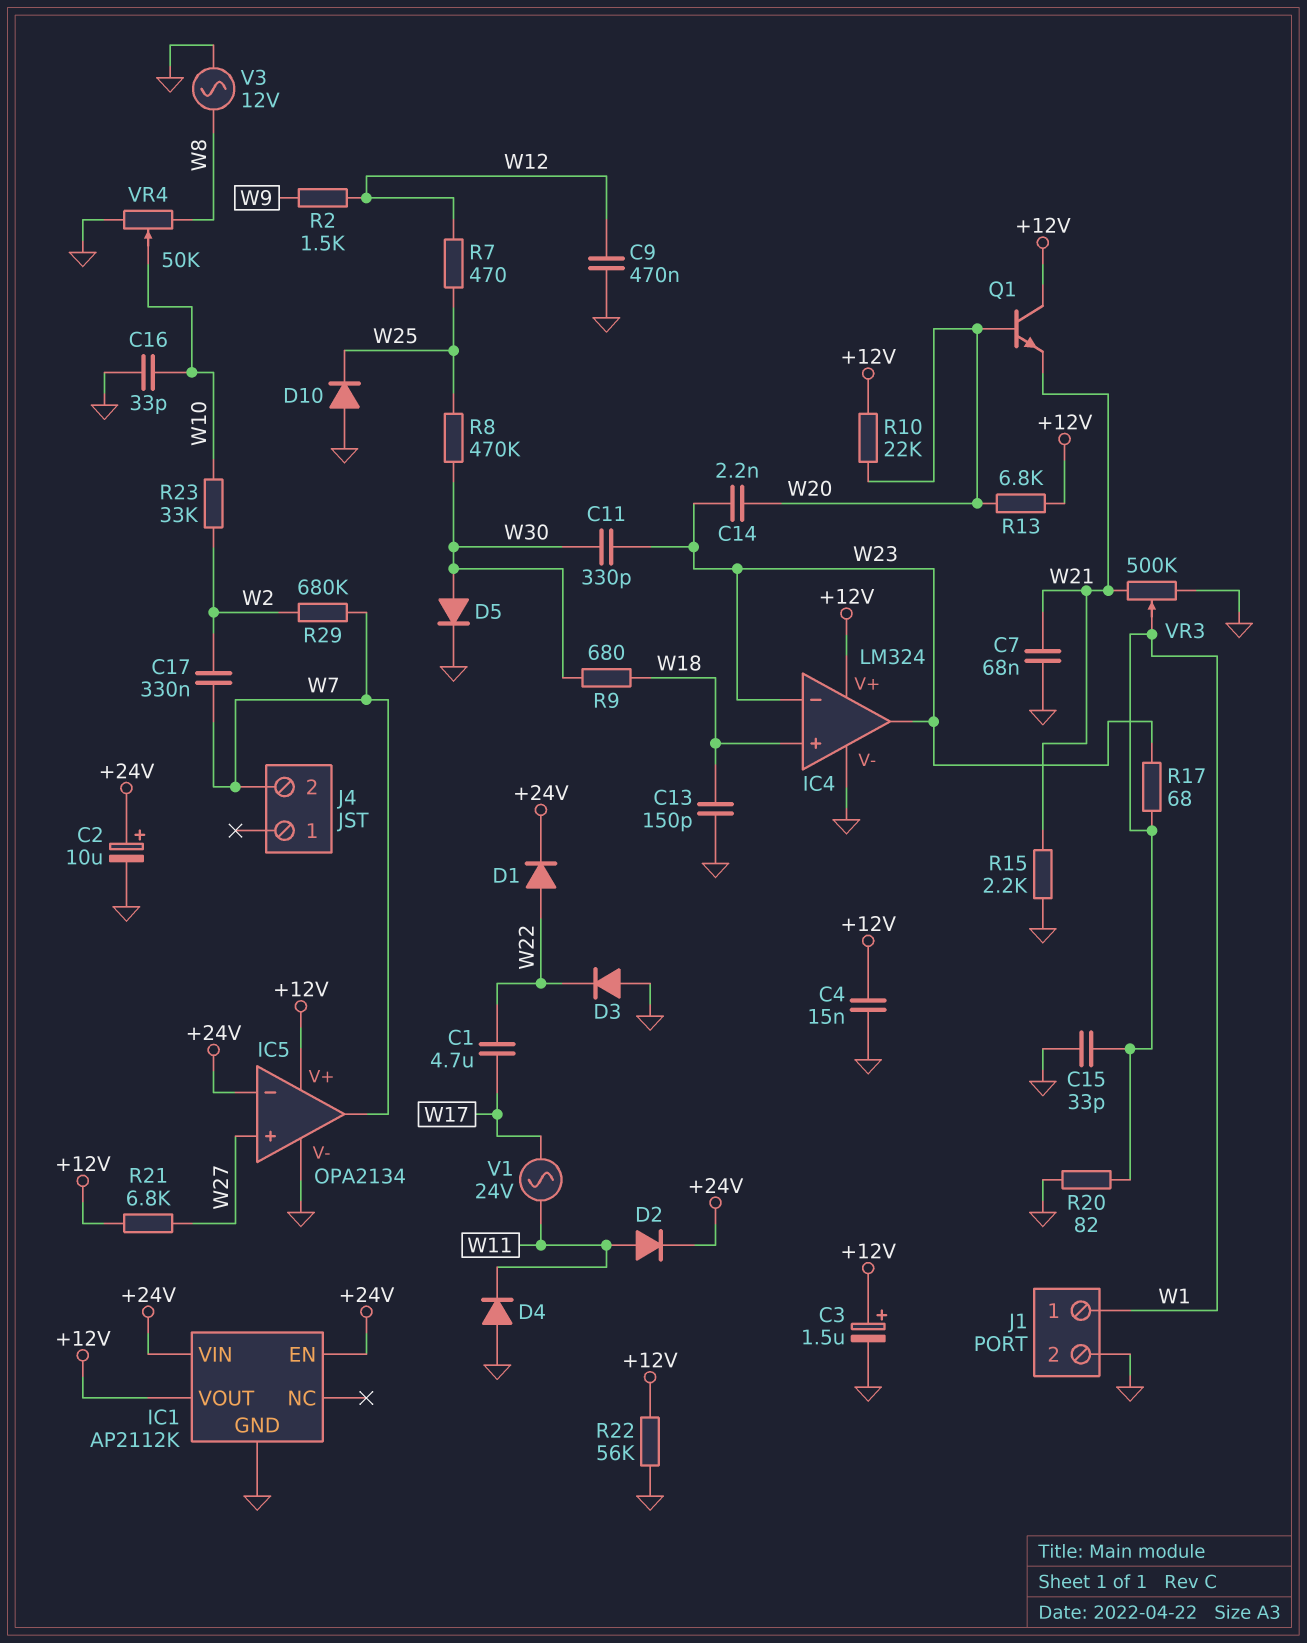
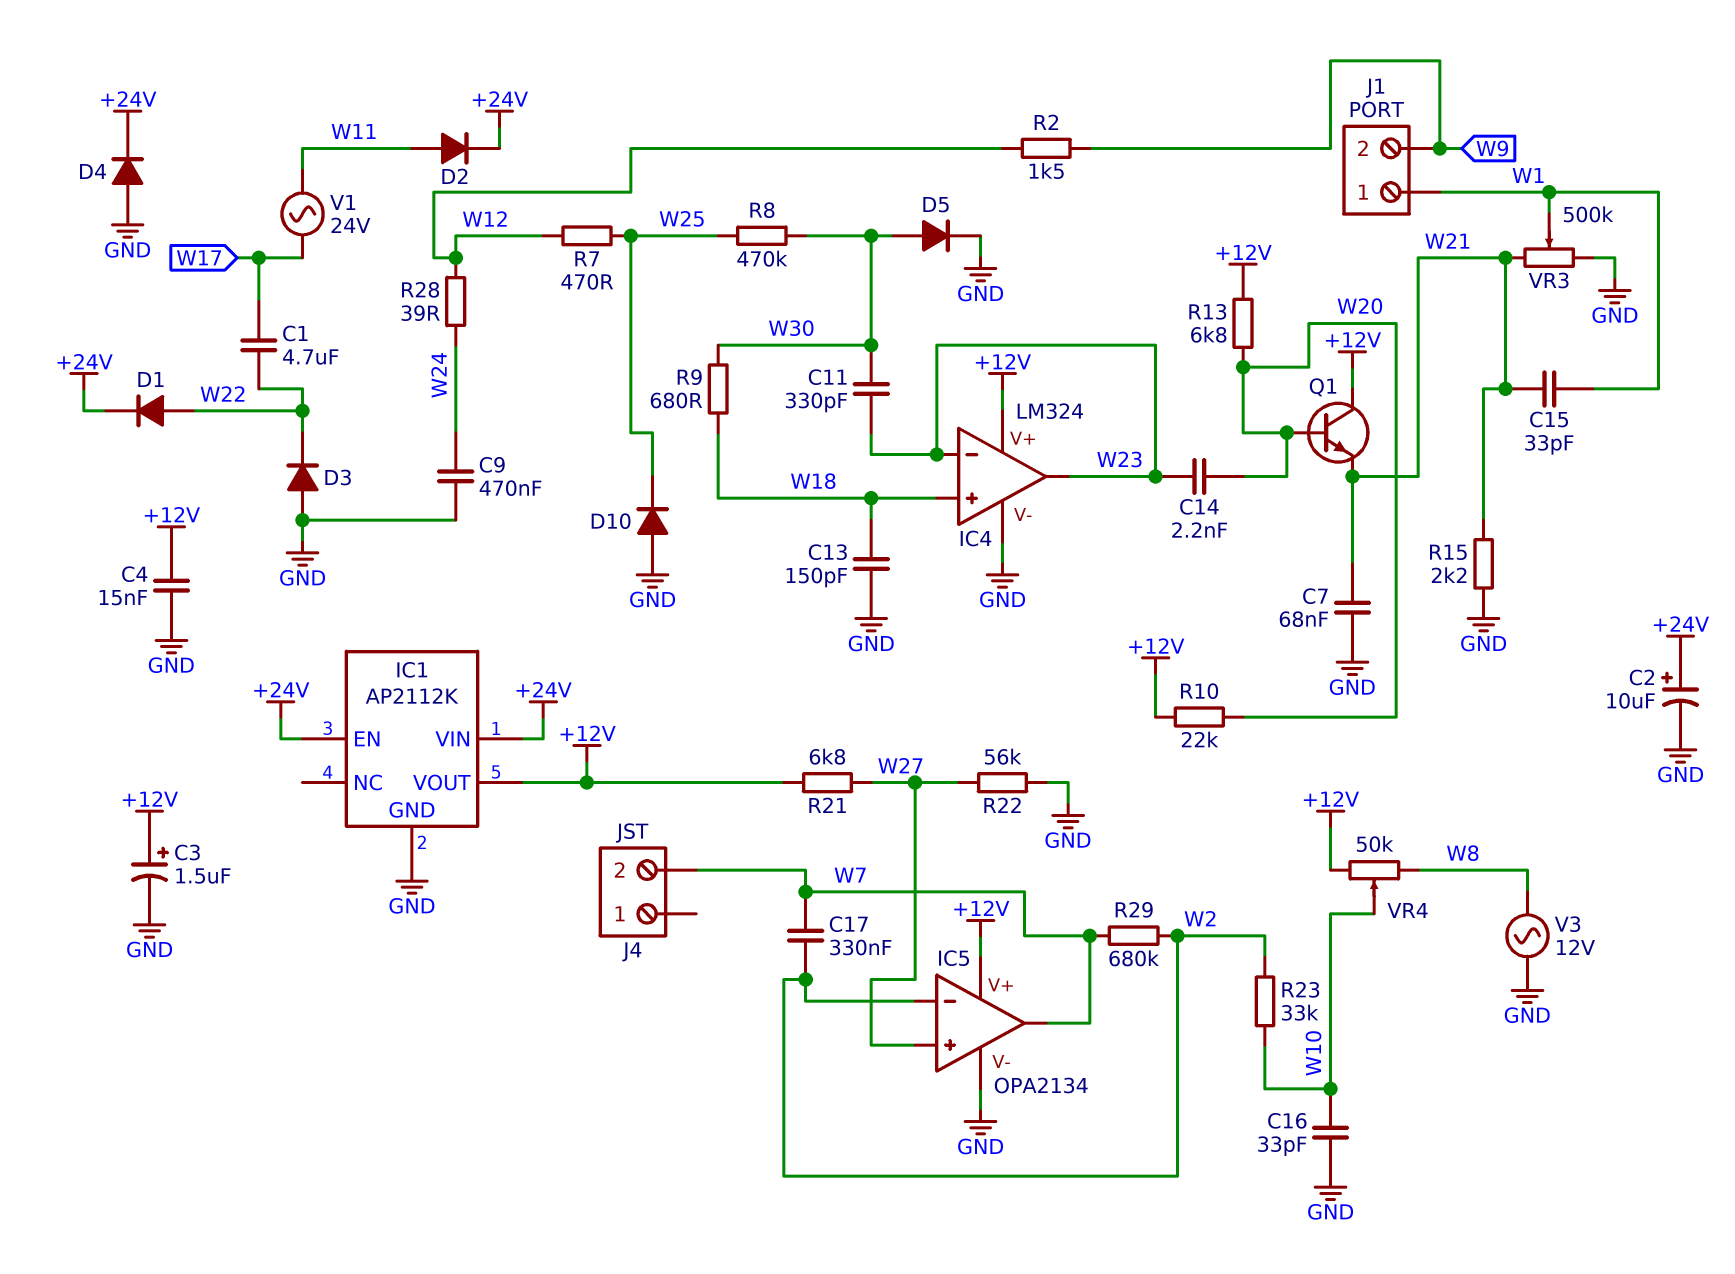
C9: 470nF (GND, W12) -> 470nF (GND, W24)
C15: 33pF (GND, W1) -> 33pF (W1, W21)
D4: diode (A GND, K W11) -> diode (A GND, K +24V)
IC5 pin in-: +24V -> W2
J1 pin 2: GND -> W9
R17: 68 (W1, W23) -> none
R20: 82 (GND, W1) -> none
R22: 56k (+12V, GND) -> 56k (GND, W27)
R28: none -> 39 (W12, W24)
VR4: 50k (GND, W8, wiper W10) -> 50k (+12V, W8, wiper W10)

